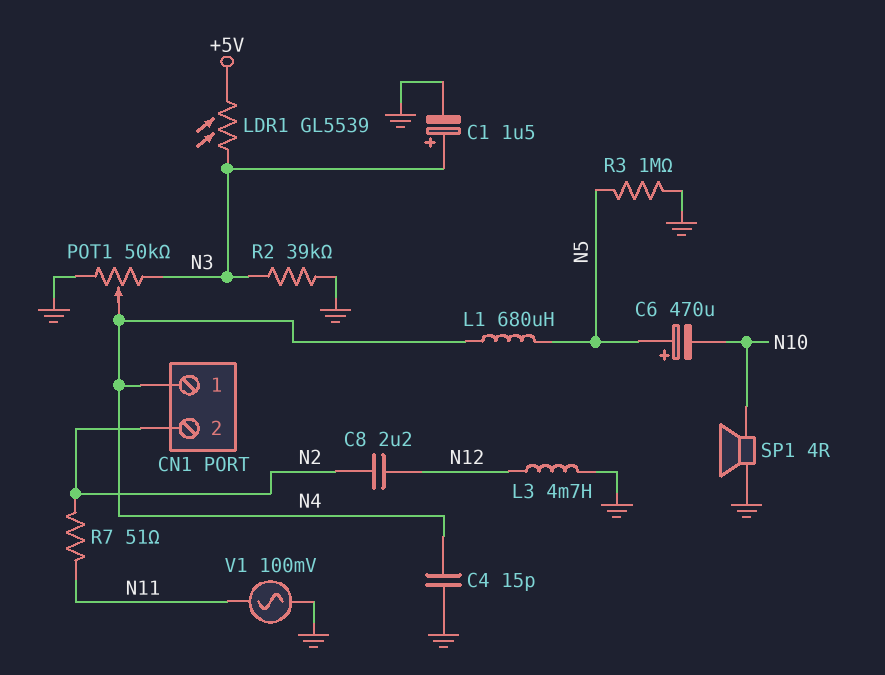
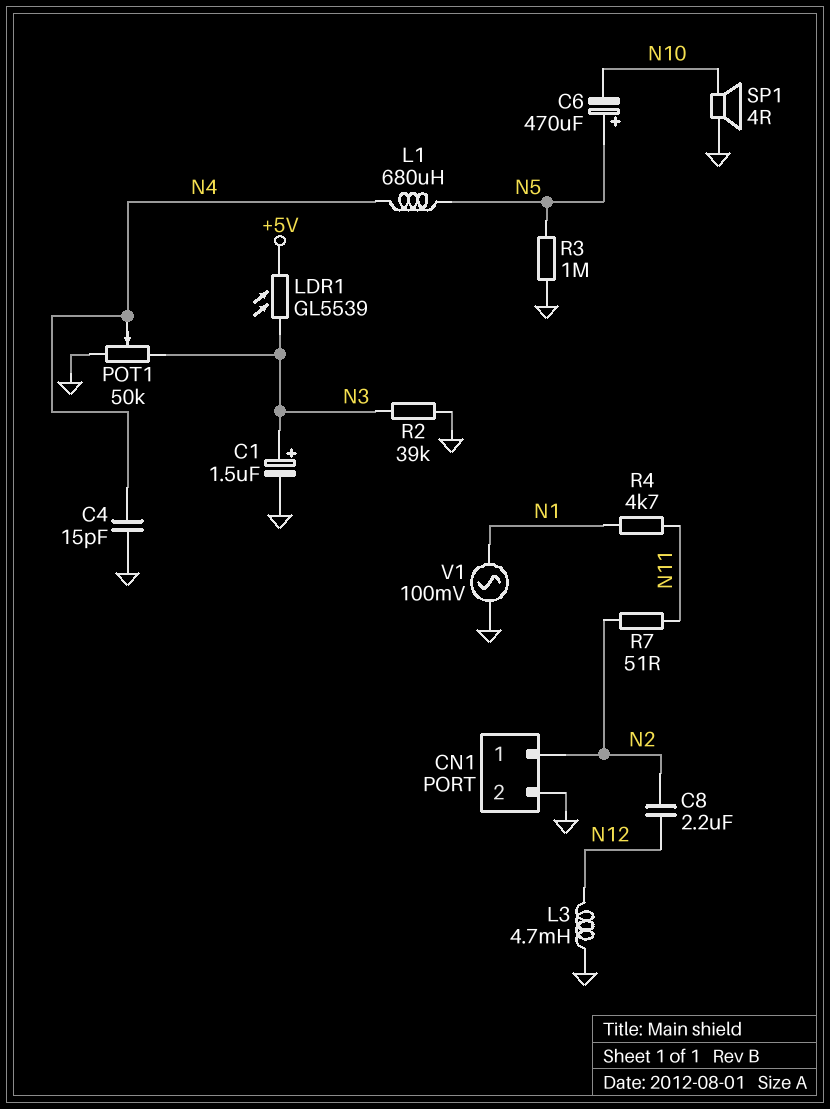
CN1 pin 1: N4 -> N2
CN1 pin 2: N2 -> GND
R4: none -> 4.7k (N1, N11)
V1: AC 100mV (GND, N11) -> AC 100mV (GND, N1)

